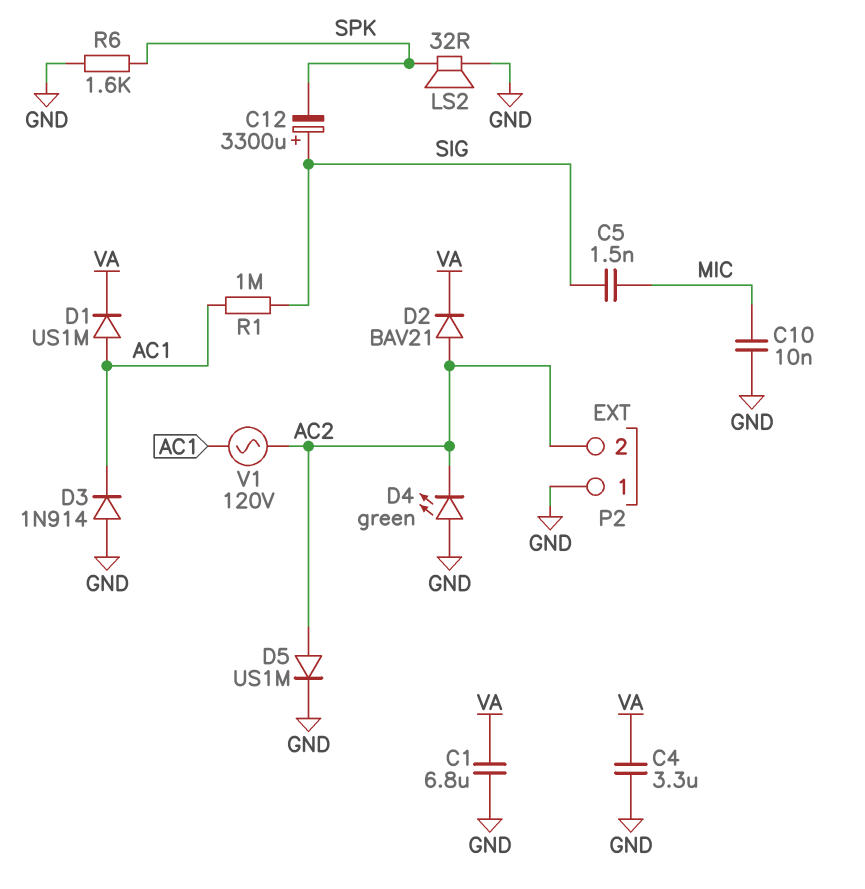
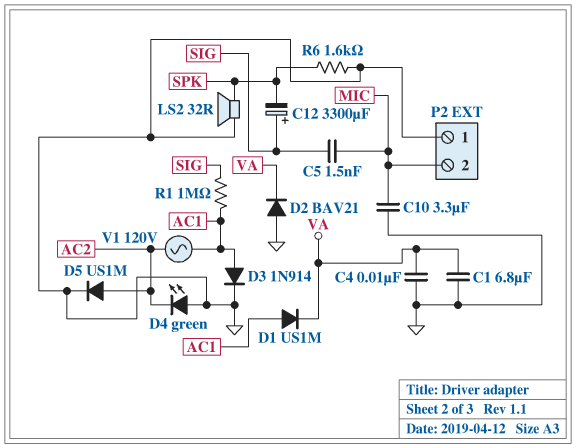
C4: 3.3uF (GND, VA) -> 10nF (GND, VA)
C10: 10nF (GND, MIC) -> 3.3uF (GND, MIC)
D2: diode BAV21 (A AC2, K VA) -> diode BAV21 (A GND, K VA)
D3: diode 1N914 (A GND, K AC1) -> diode 1N914 (A AC1, K GND)
P2 pin 2: AC2 -> MIC

